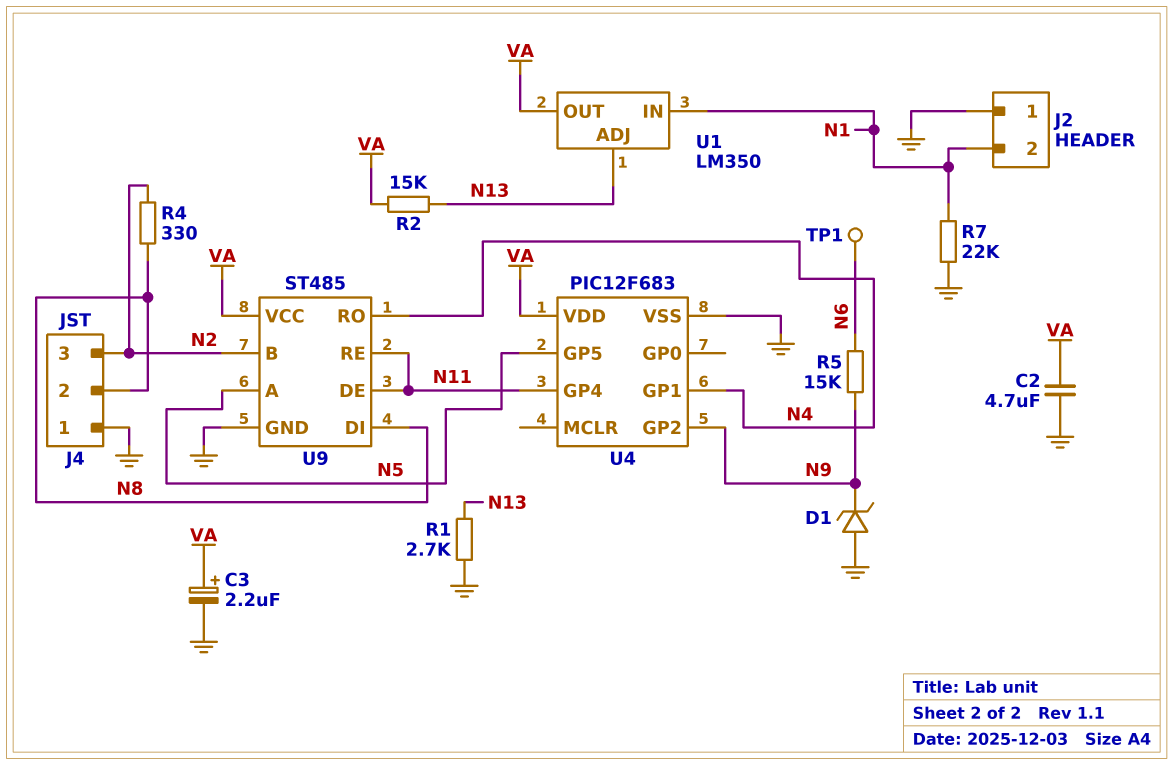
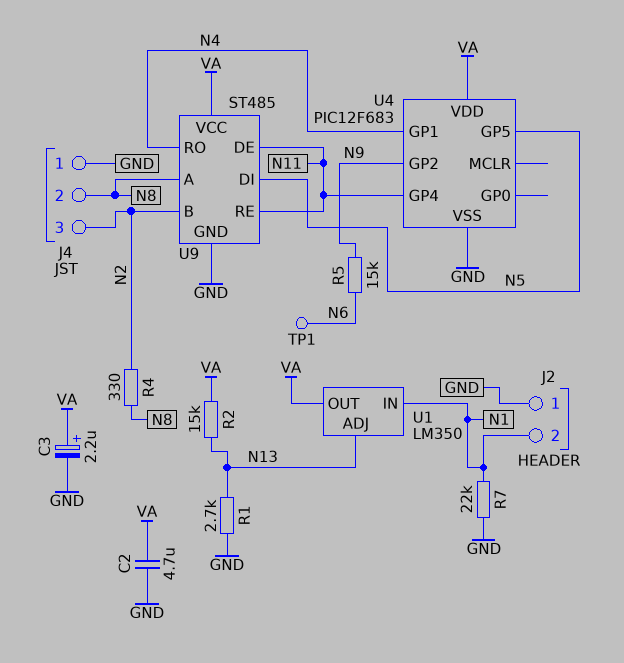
D1: zener (A GND, K N9) -> none
U9 pin A: N5 -> N8
U9 pin DI: N8 -> N5

